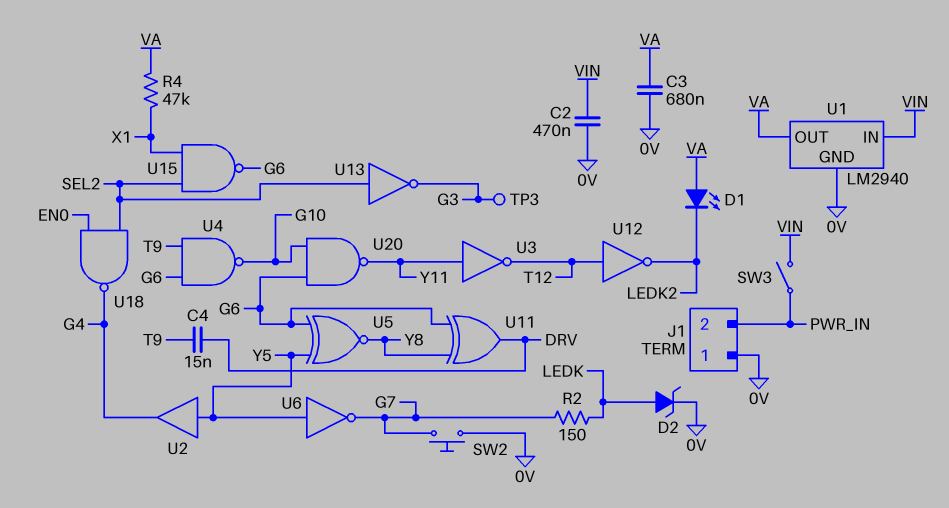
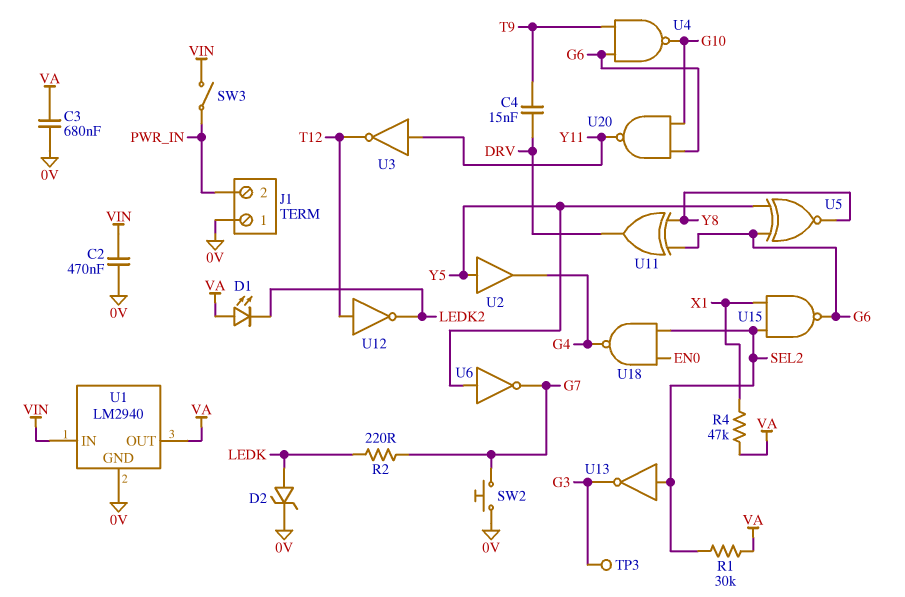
R1: none -> 30k (SEL2, VA)
R2: 150 (G7, LEDK) -> 220 (G7, LEDK)

